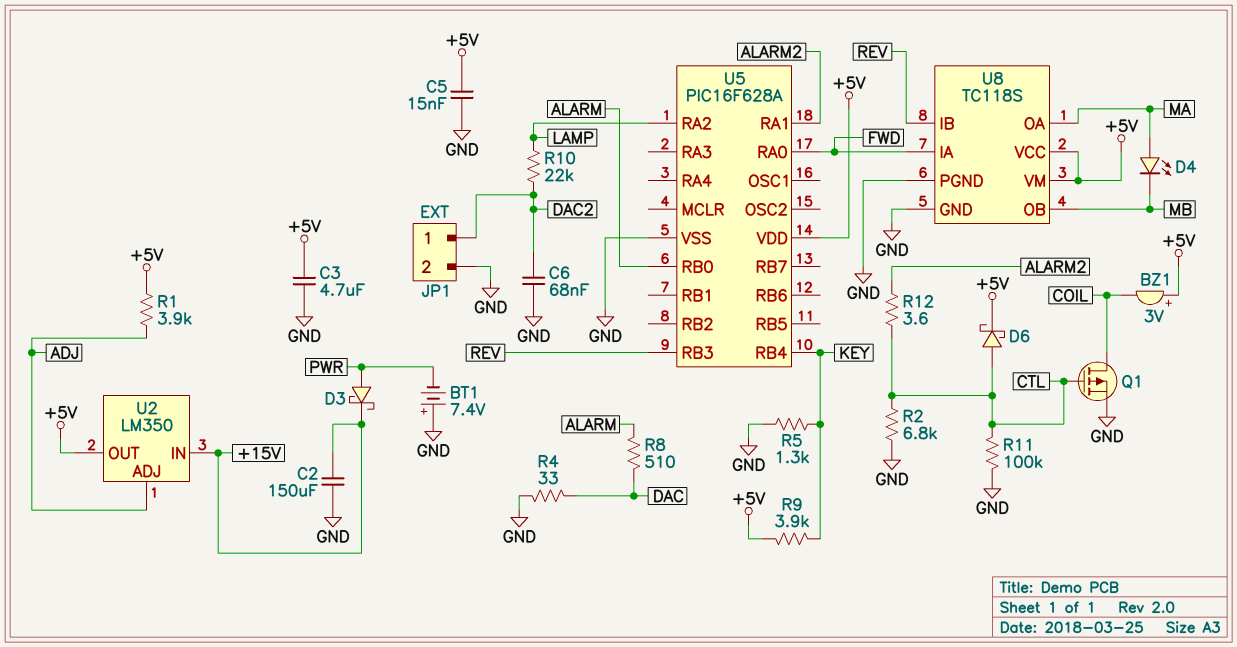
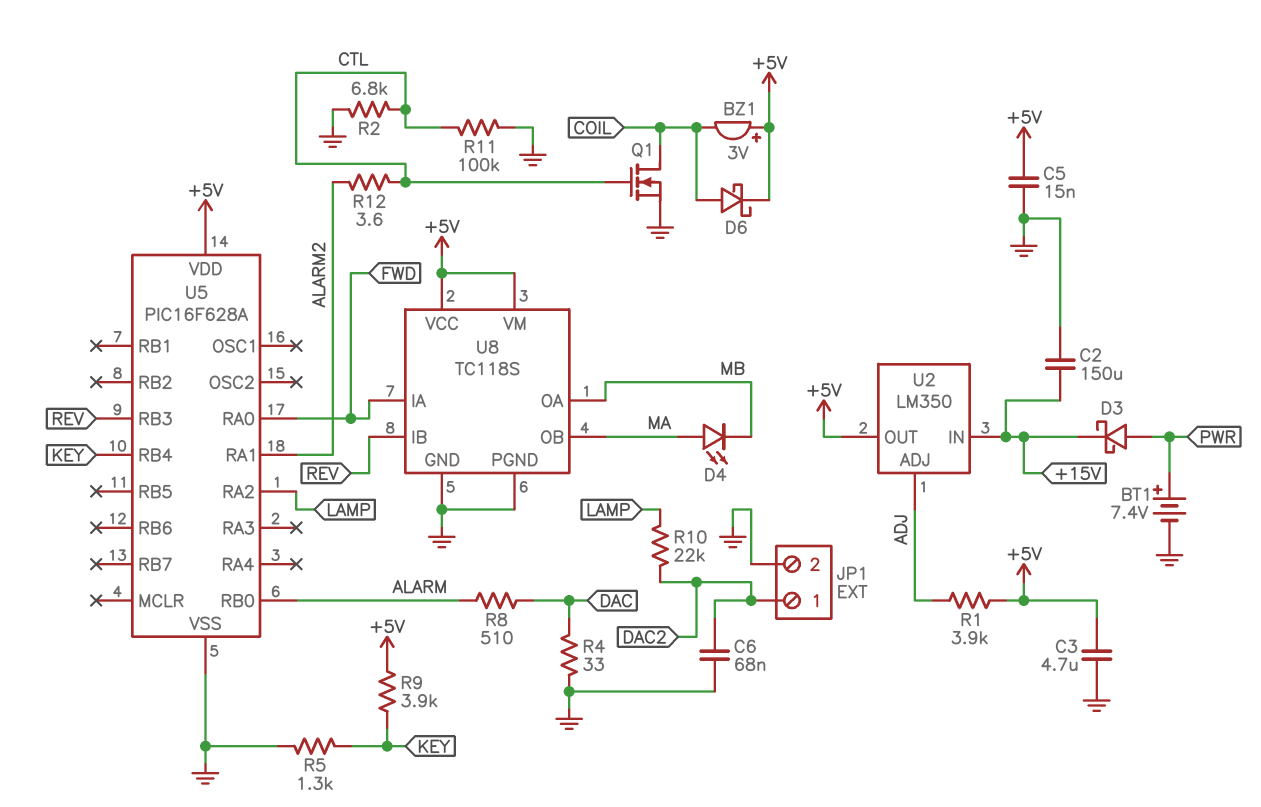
BT1: 7.4V (plus GND, minus PWR) -> 7.4V (plus PWR, minus GND)
D6: schottky (A CTL, K +5V) -> schottky (A COIL, K +5V)
Q1: PMOS (G CTL, D COIL, S GND) -> NMOS (G CTL, D COIL, S GND)
U8 pin OA: MA -> MB
U8 pin OB: MB -> MA

